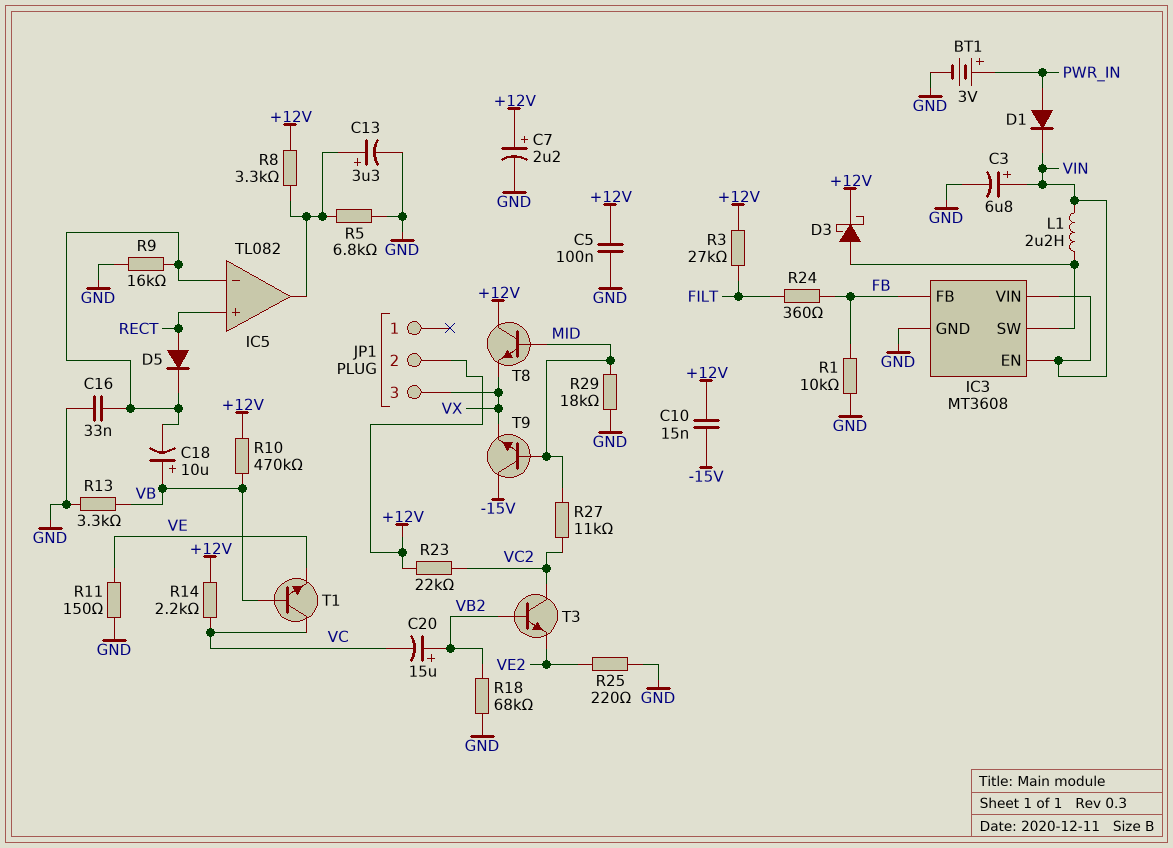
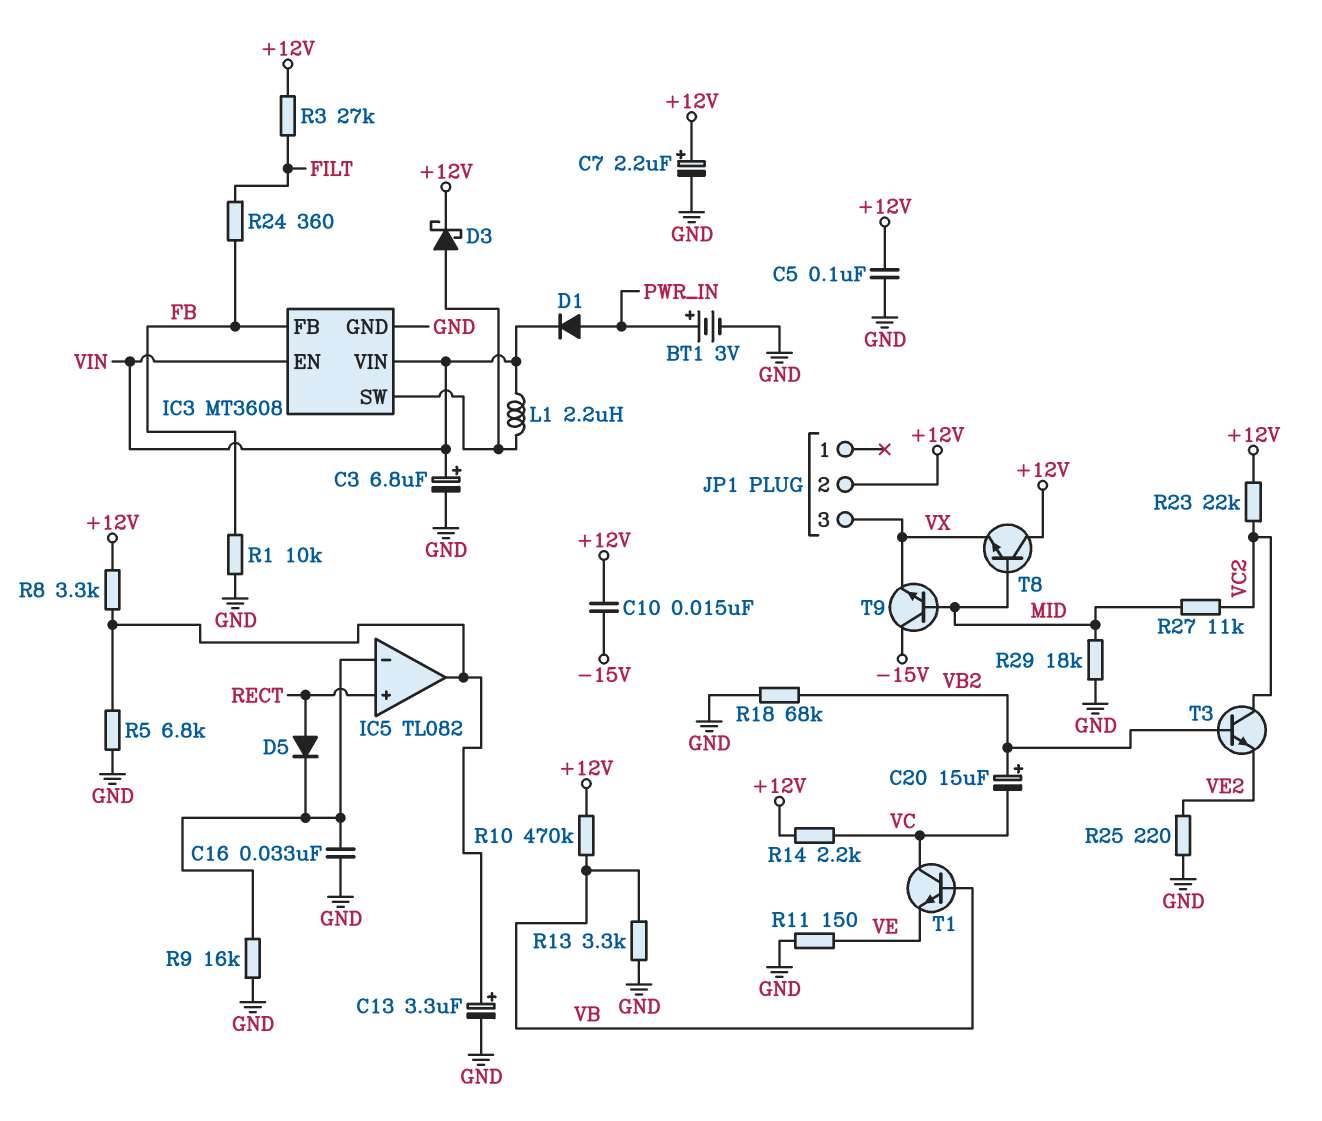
C18: 10uF (plus VB, minus IC5/in-) -> none

